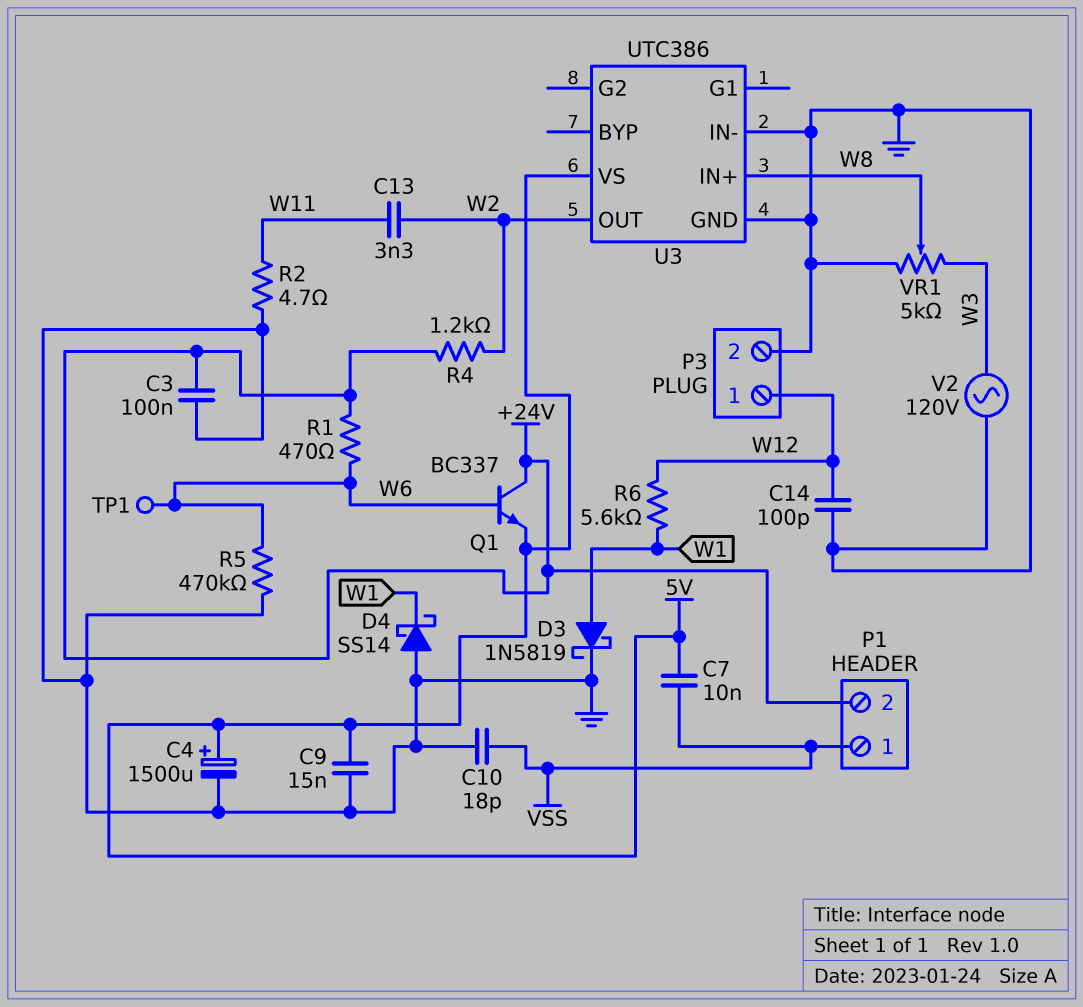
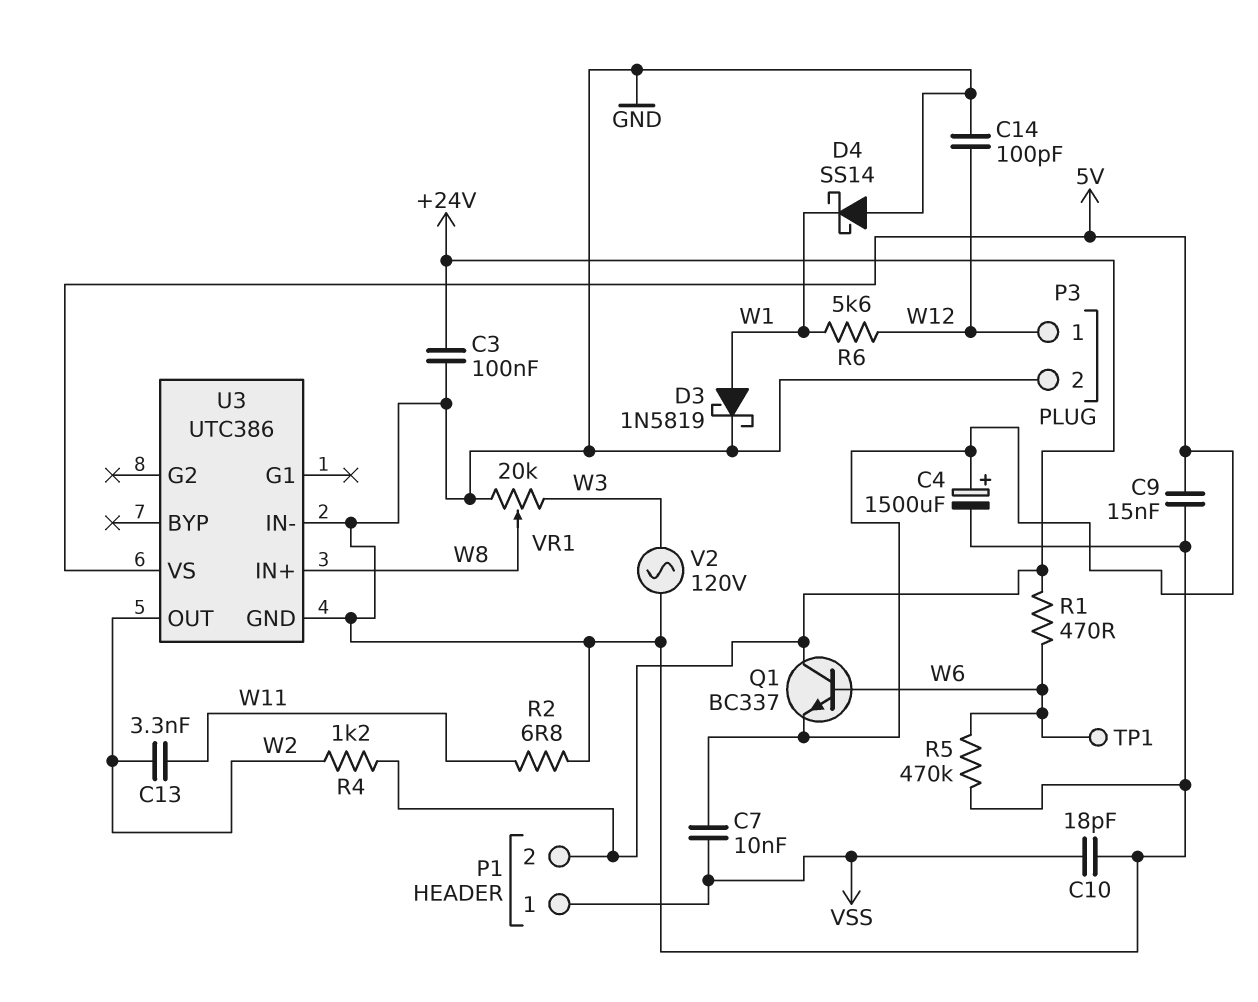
R2: 4.7 (GND, W11) -> 6.8 (GND, W11)
VR1: 5k (GND, W3, wiper W8) -> 20k (GND, W3, wiper W8)

